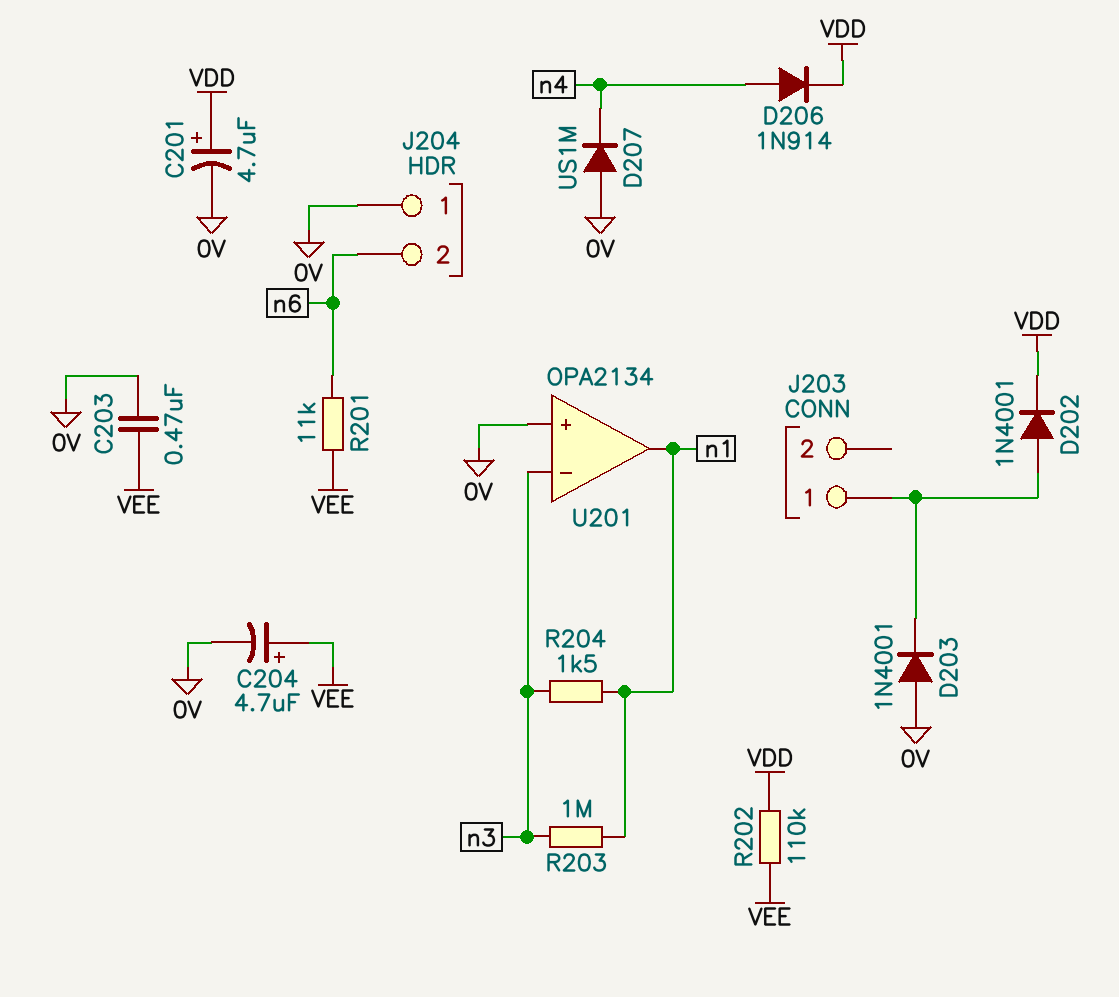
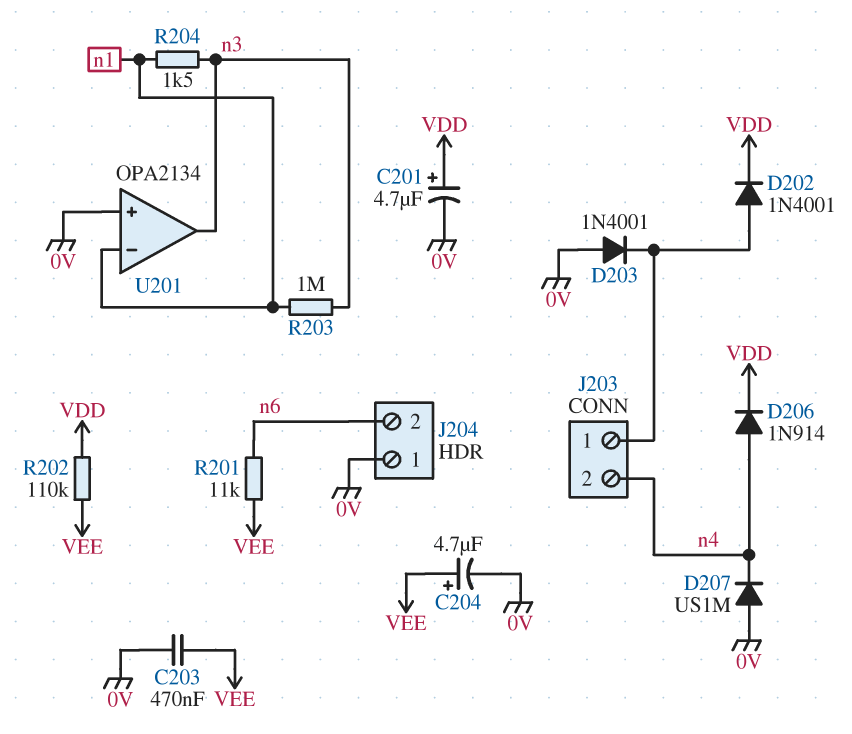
J203 pin 2: none -> n4
U201 pin in-: n3 -> n1
U201 pin out: n1 -> n3

